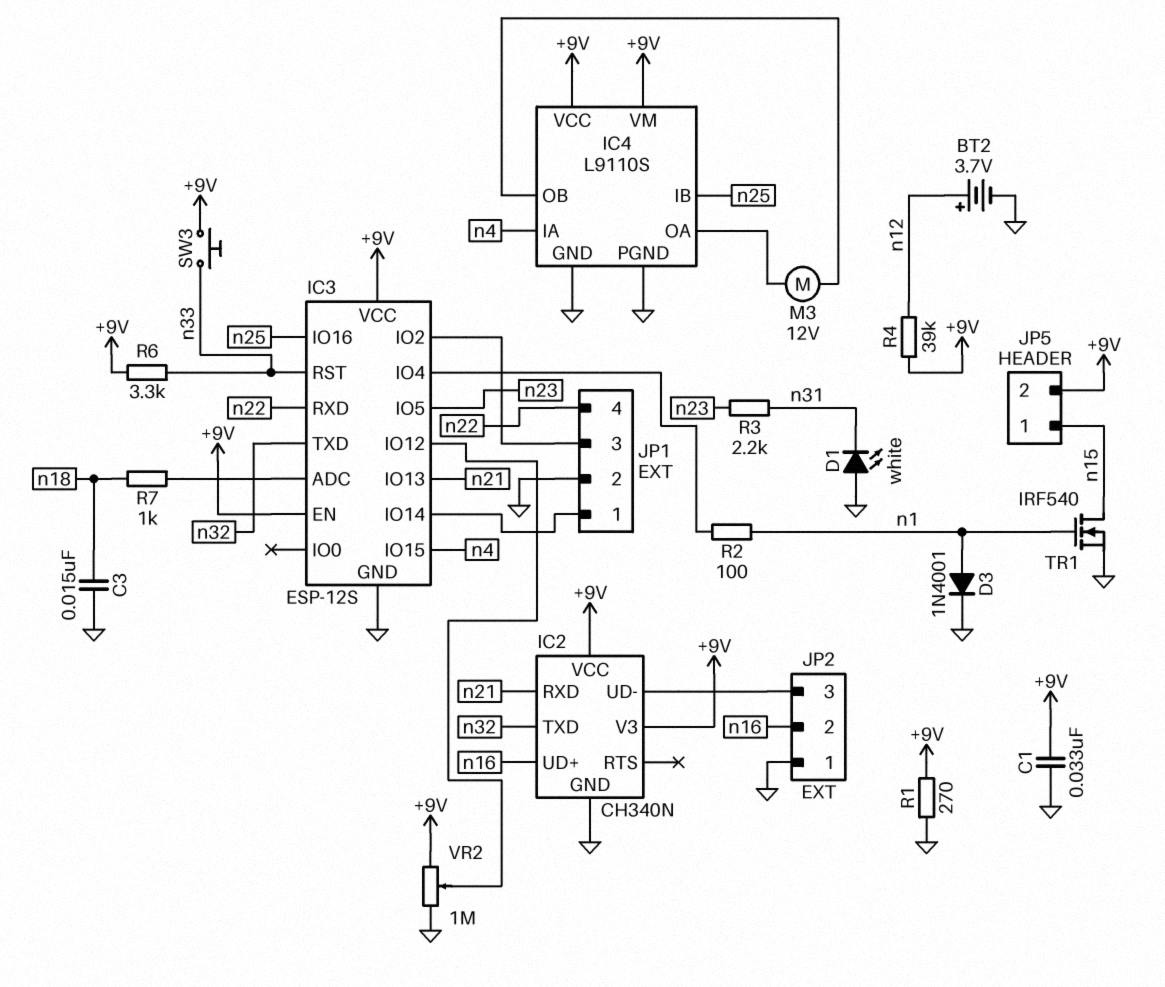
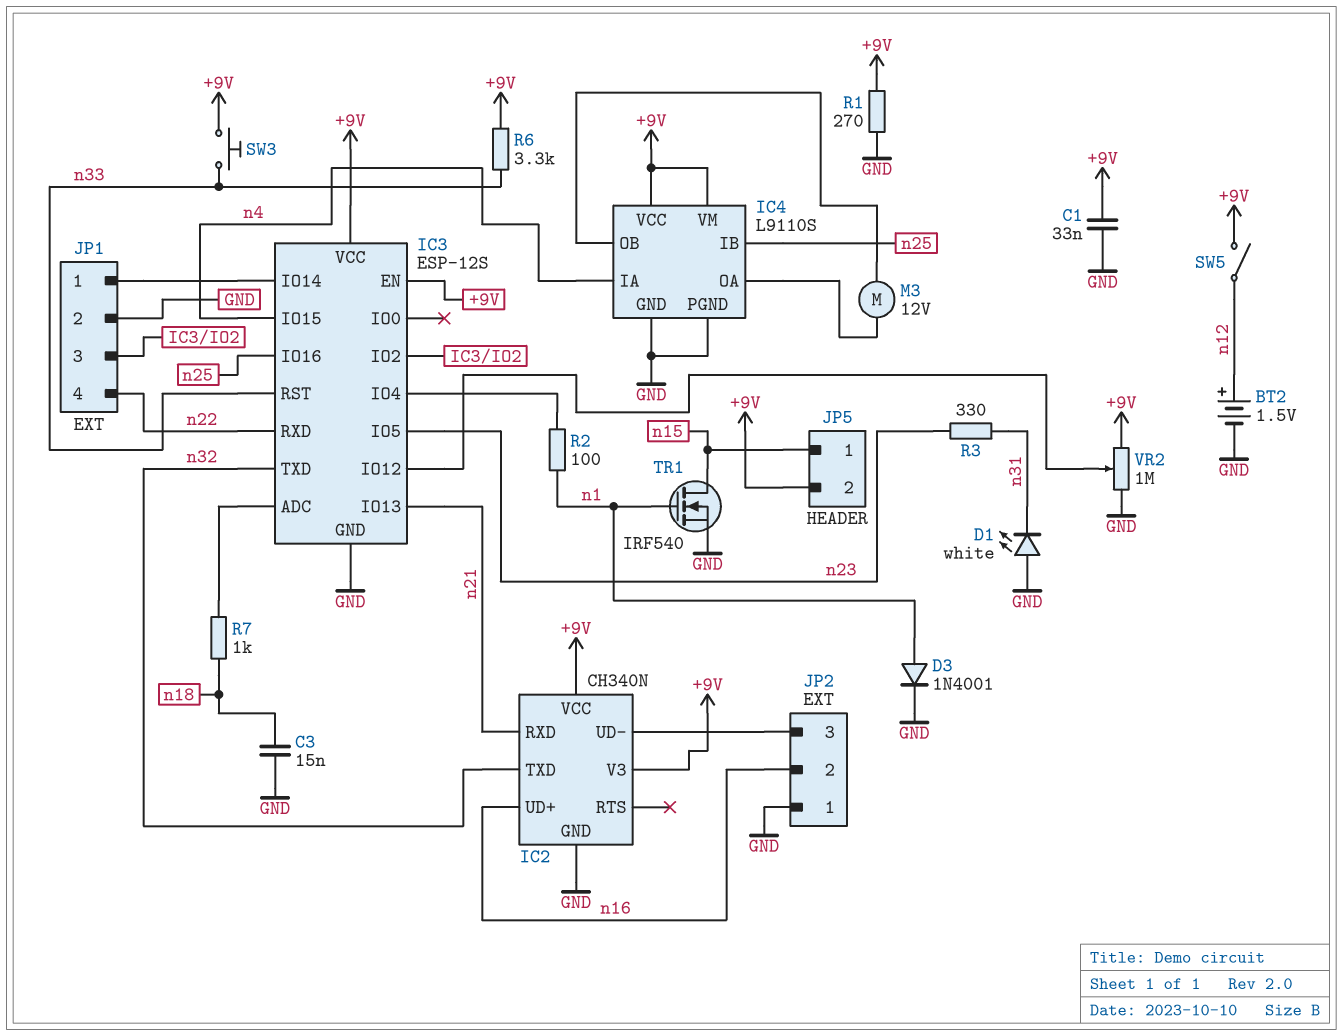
BT2: 3.7V (plus n12, minus GND) -> 1.5V (plus n12, minus GND)
R3: 2.2k (n23, n31) -> 330 (n23, n31)
R4: 39k (+9V, n12) -> none
SW5: none -> switch (+9V, n12)

